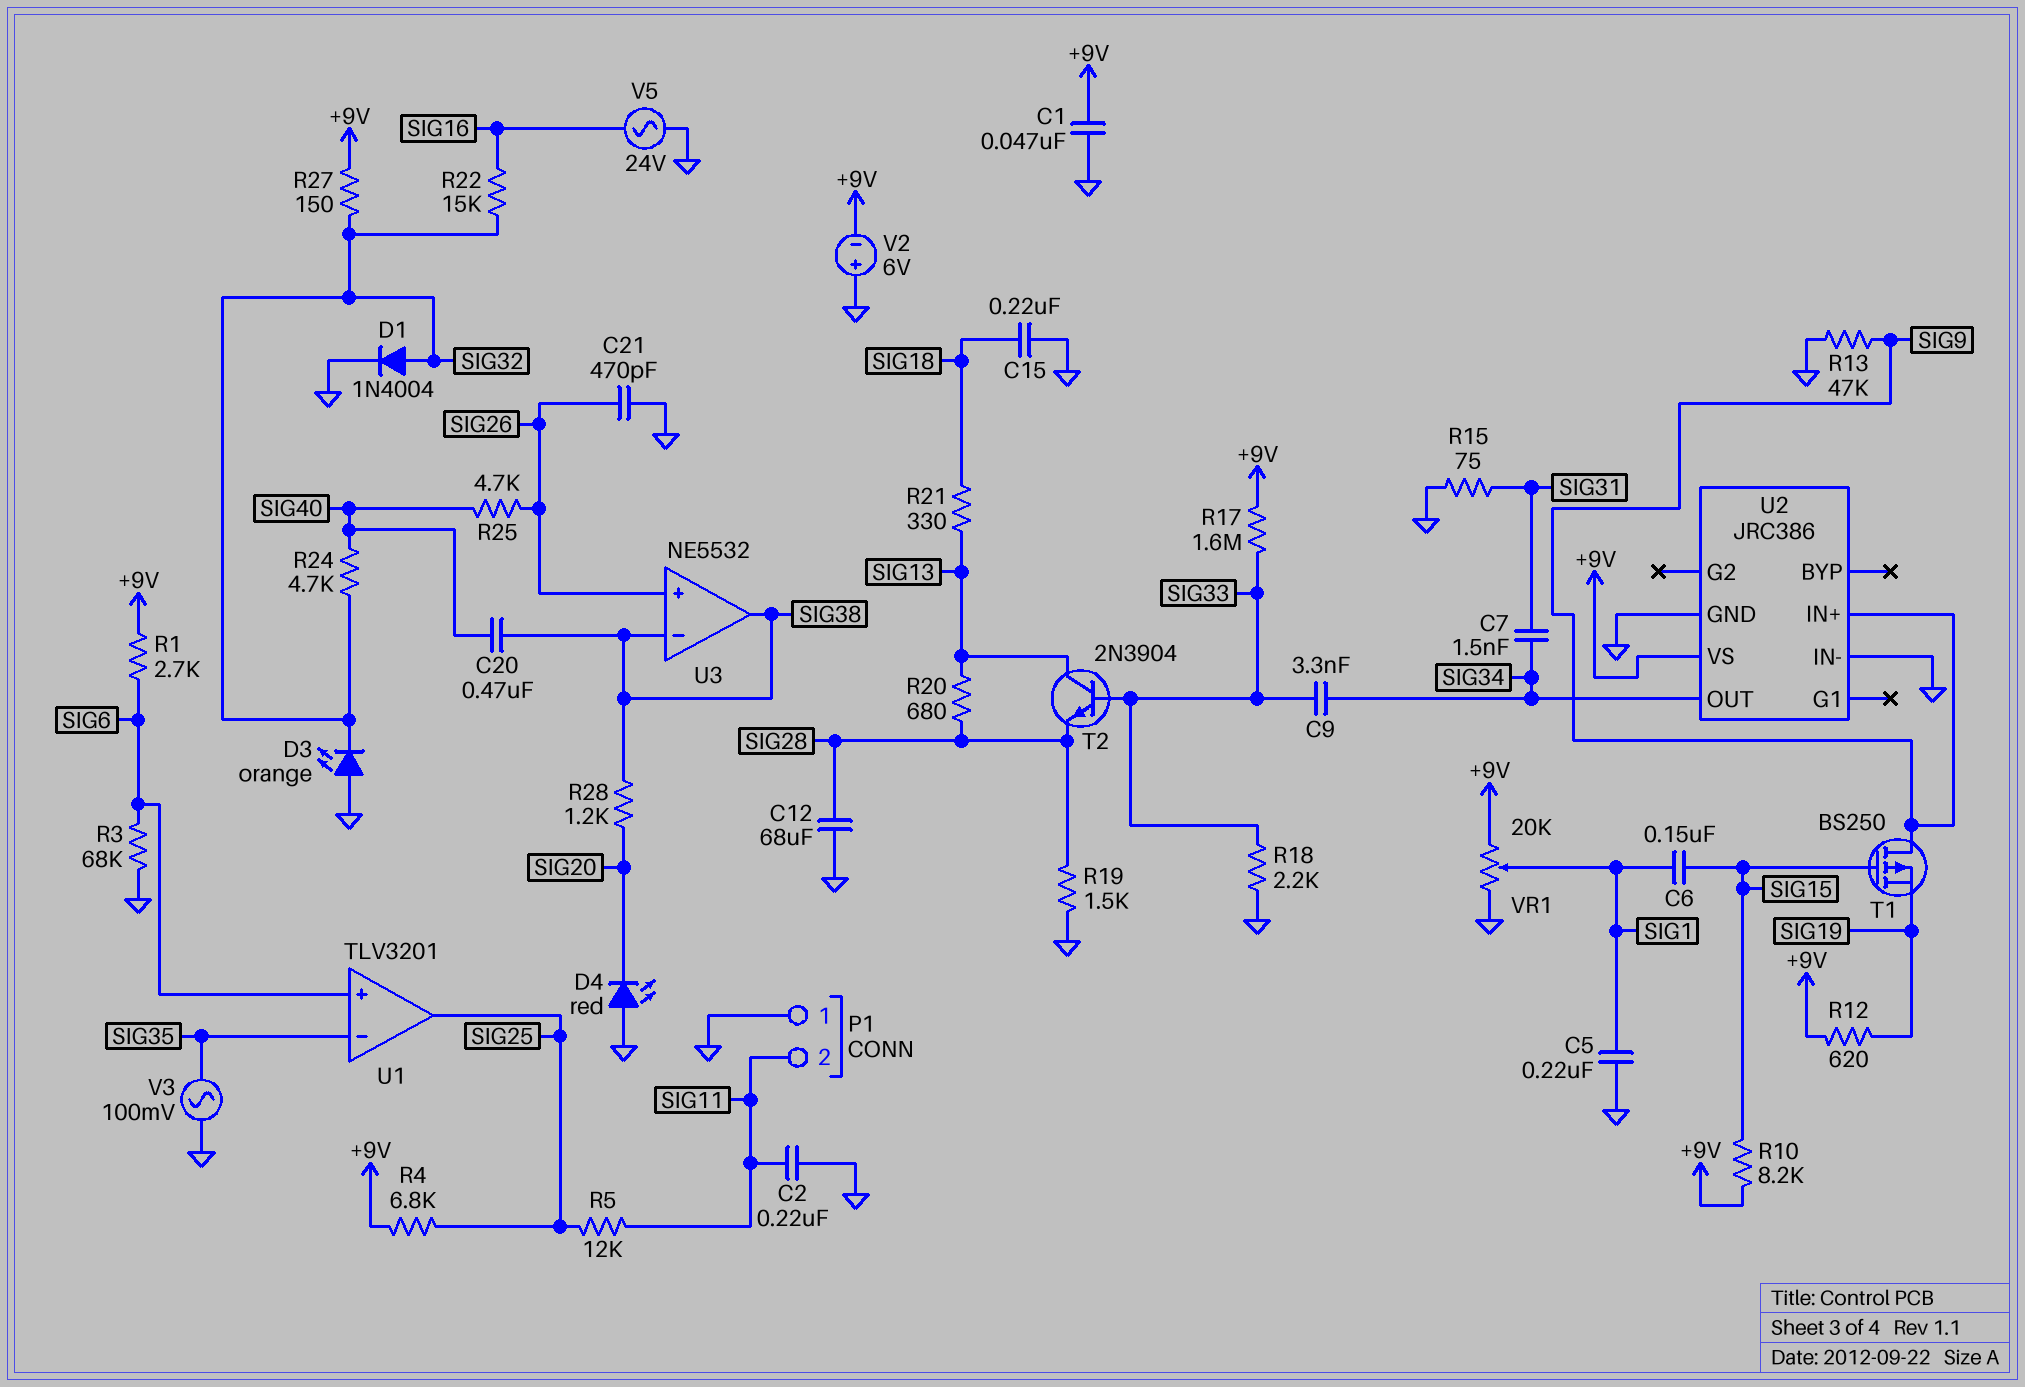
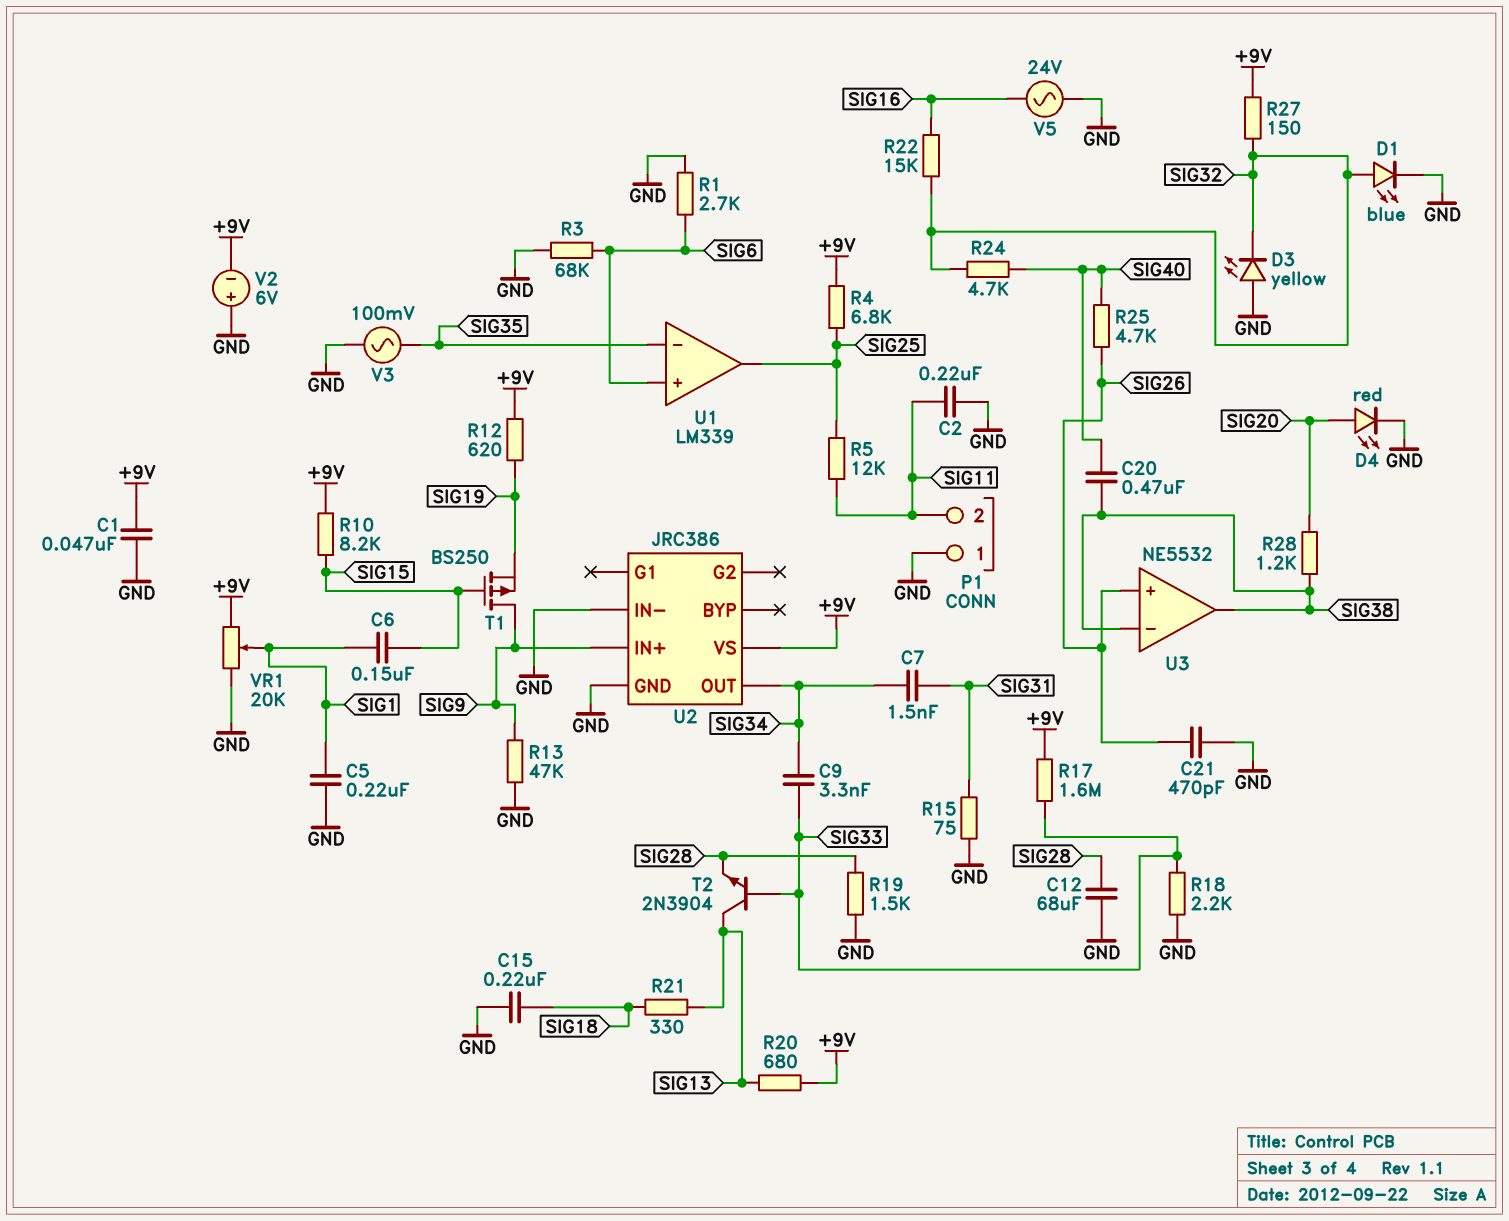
D1: diode 1N4004 (A SIG32, K GND) -> LED blue (A SIG32, K GND)
D3: LED orange (A GND, K SIG32) -> LED yellow (A GND, K SIG32)
D4: LED red (A GND, K SIG20) -> LED red (A SIG20, K GND)
R1: 2.7k (+9V, SIG6) -> 2.7k (GND, SIG6)
R20: 680 (SIG13, SIG28) -> 680 (+9V, SIG13)
U1: TLV3201 -> LM339

